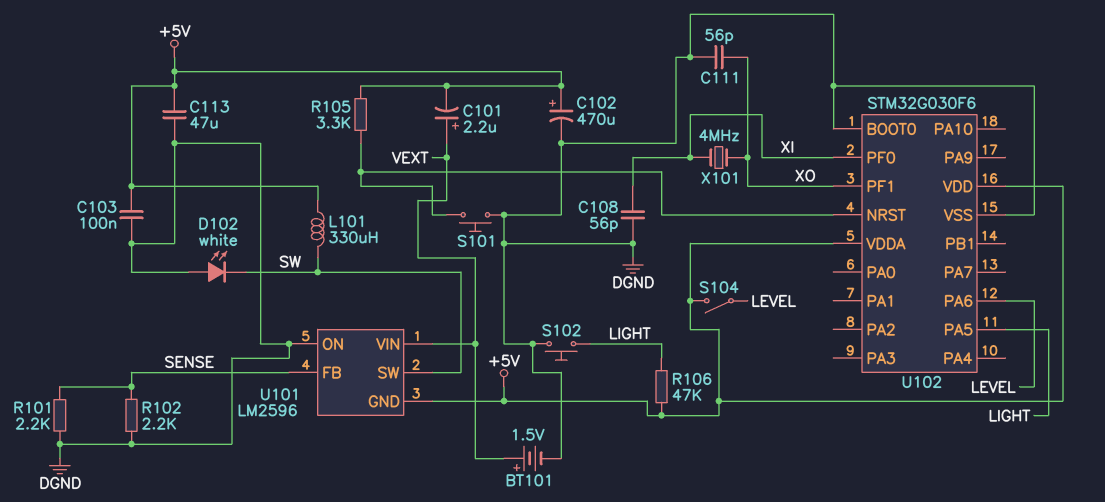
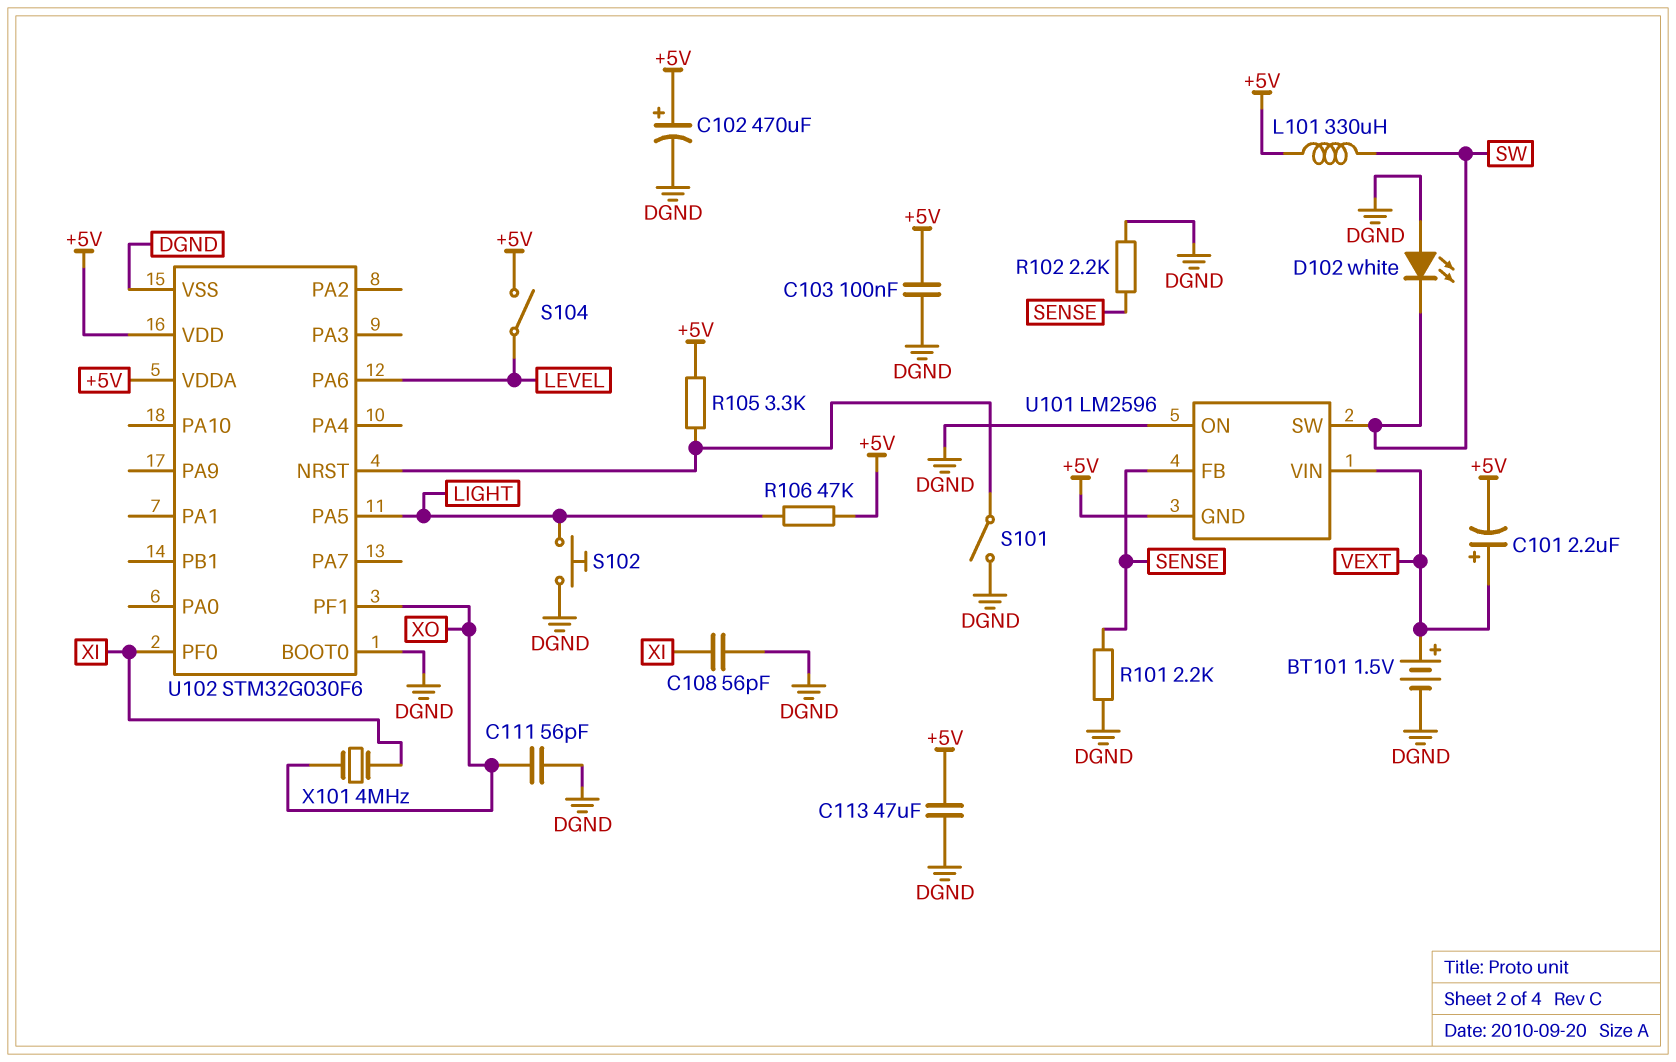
S101: button (DGND, U102/NRST) -> switch (DGND, U102/NRST)

